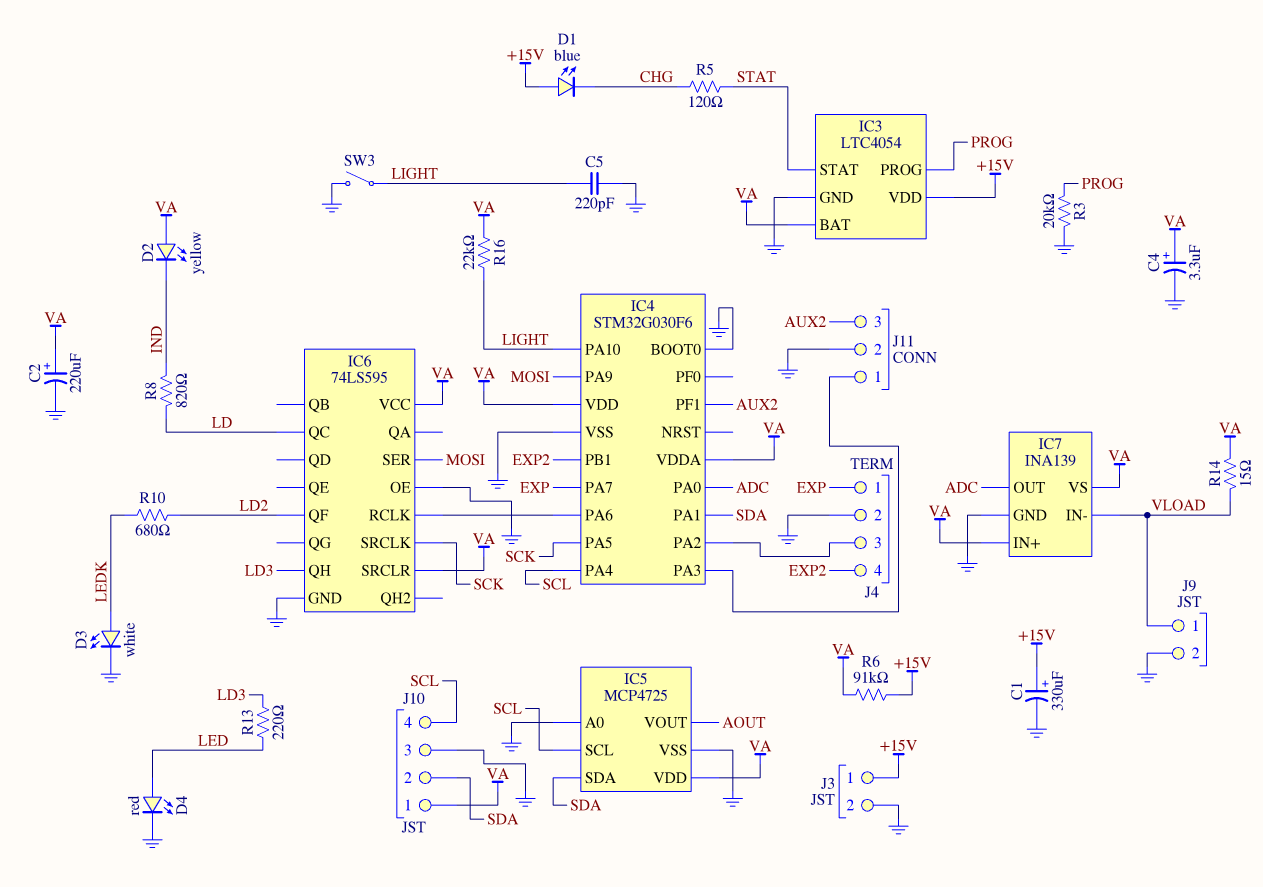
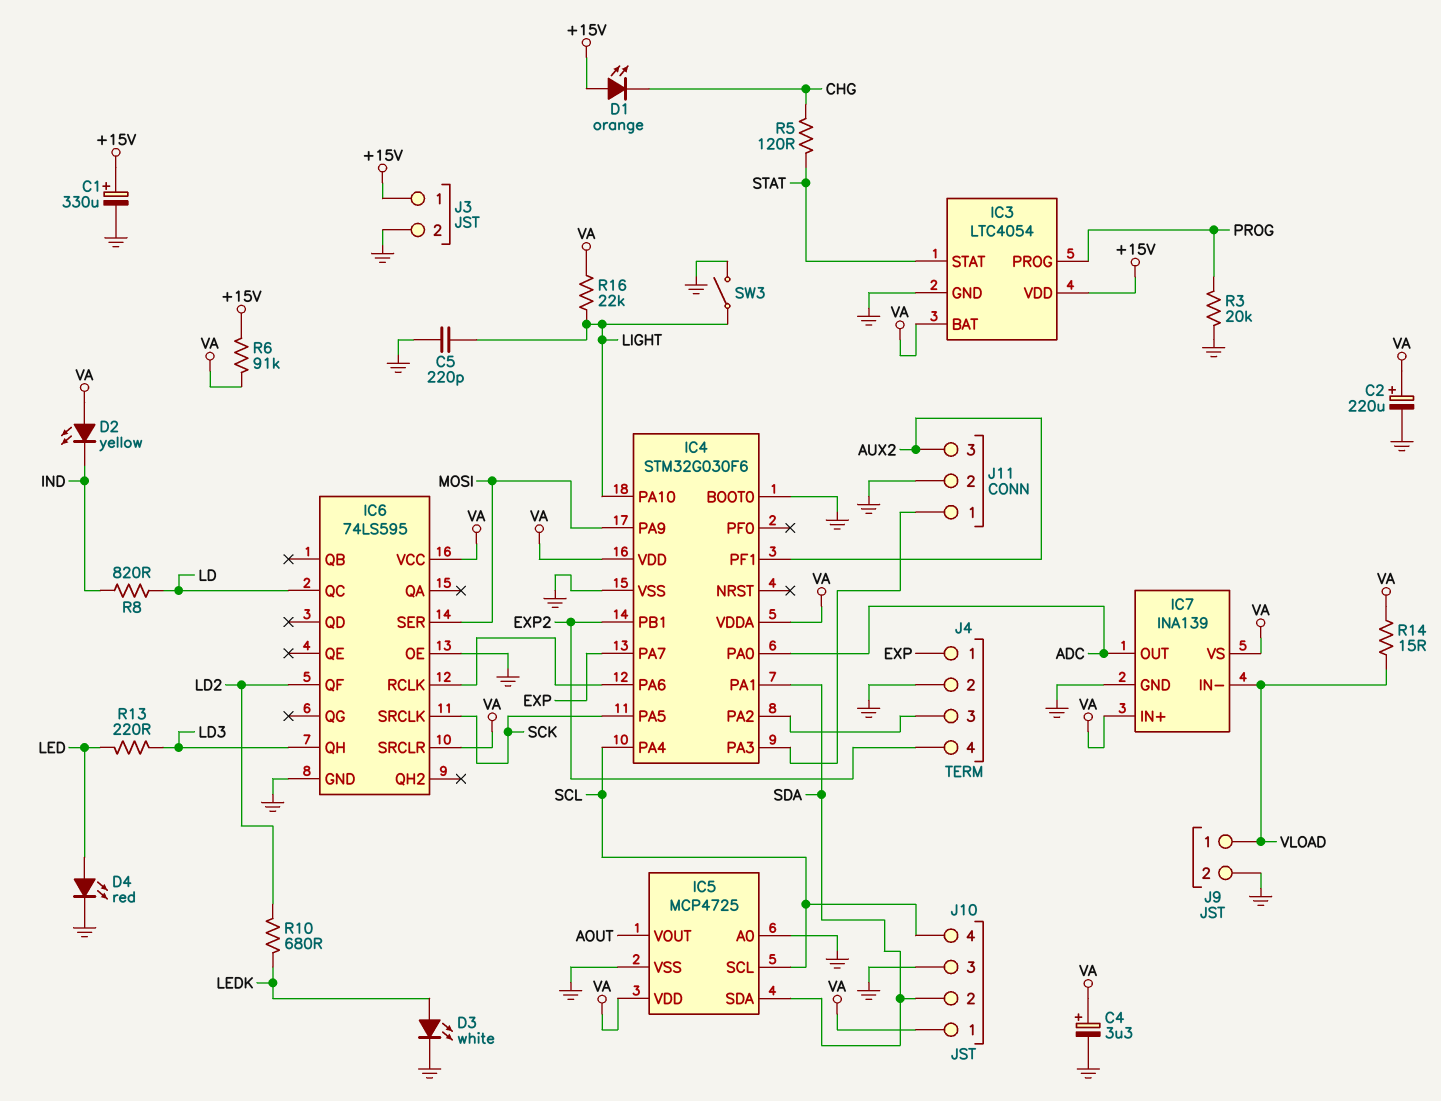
D1: LED blue (A +15V, K CHG) -> LED orange (A +15V, K CHG)

